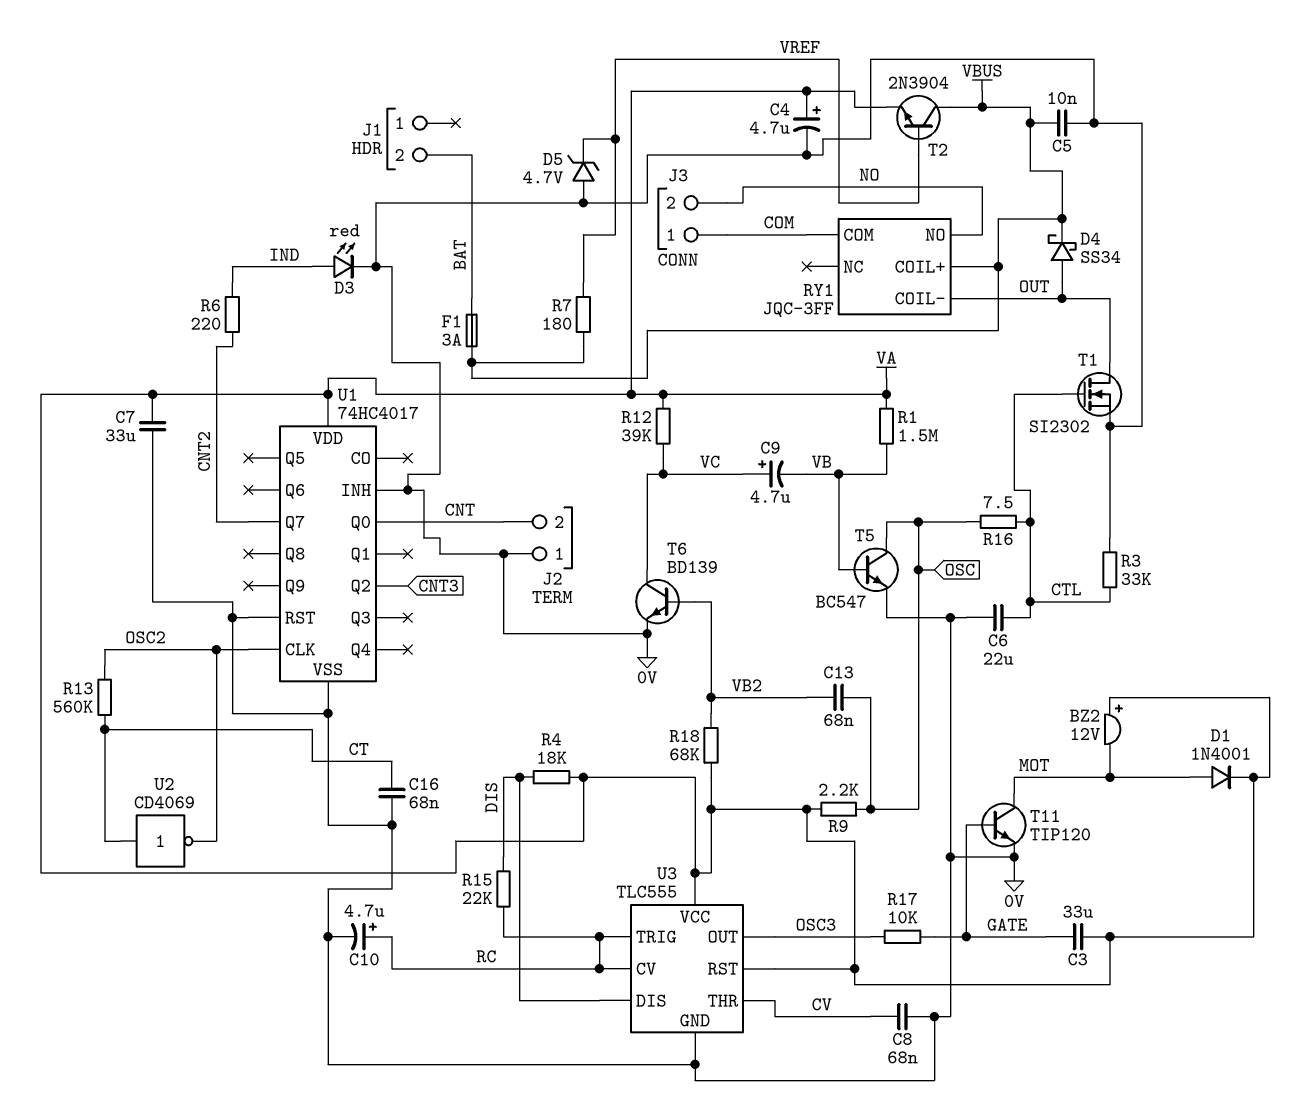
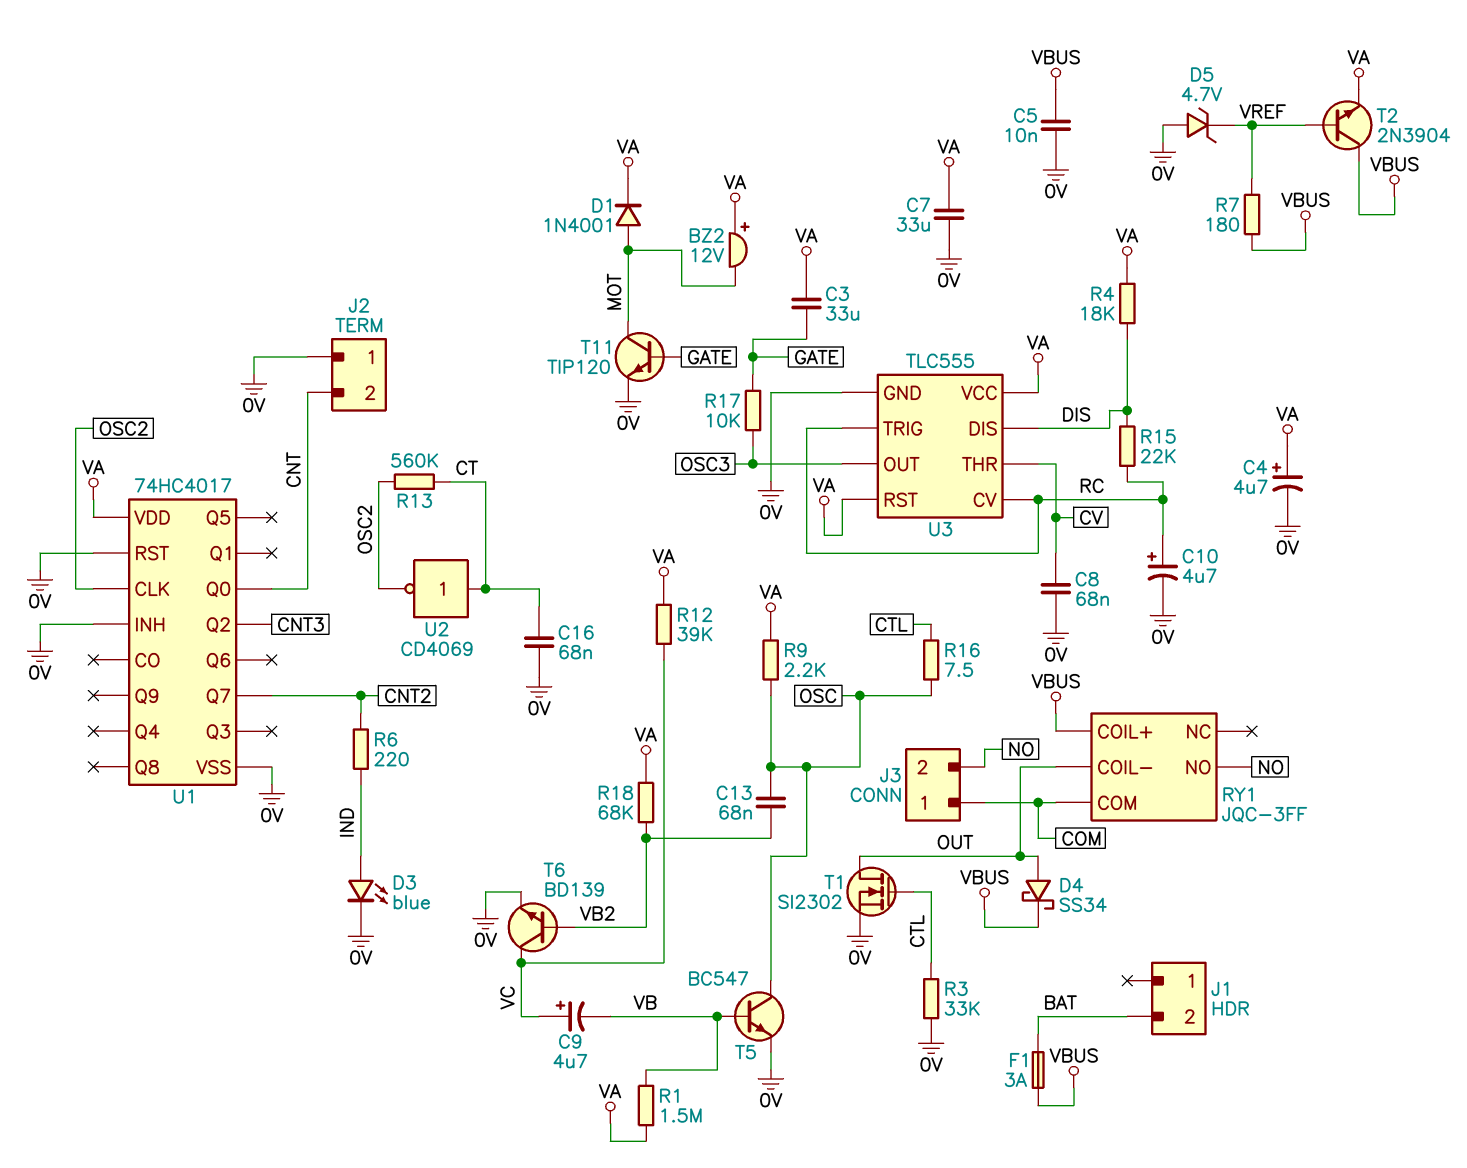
C6: 22uF (0V, CTL) -> none
D3: LED red (A IND, K 0V) -> LED blue (A IND, K 0V)

